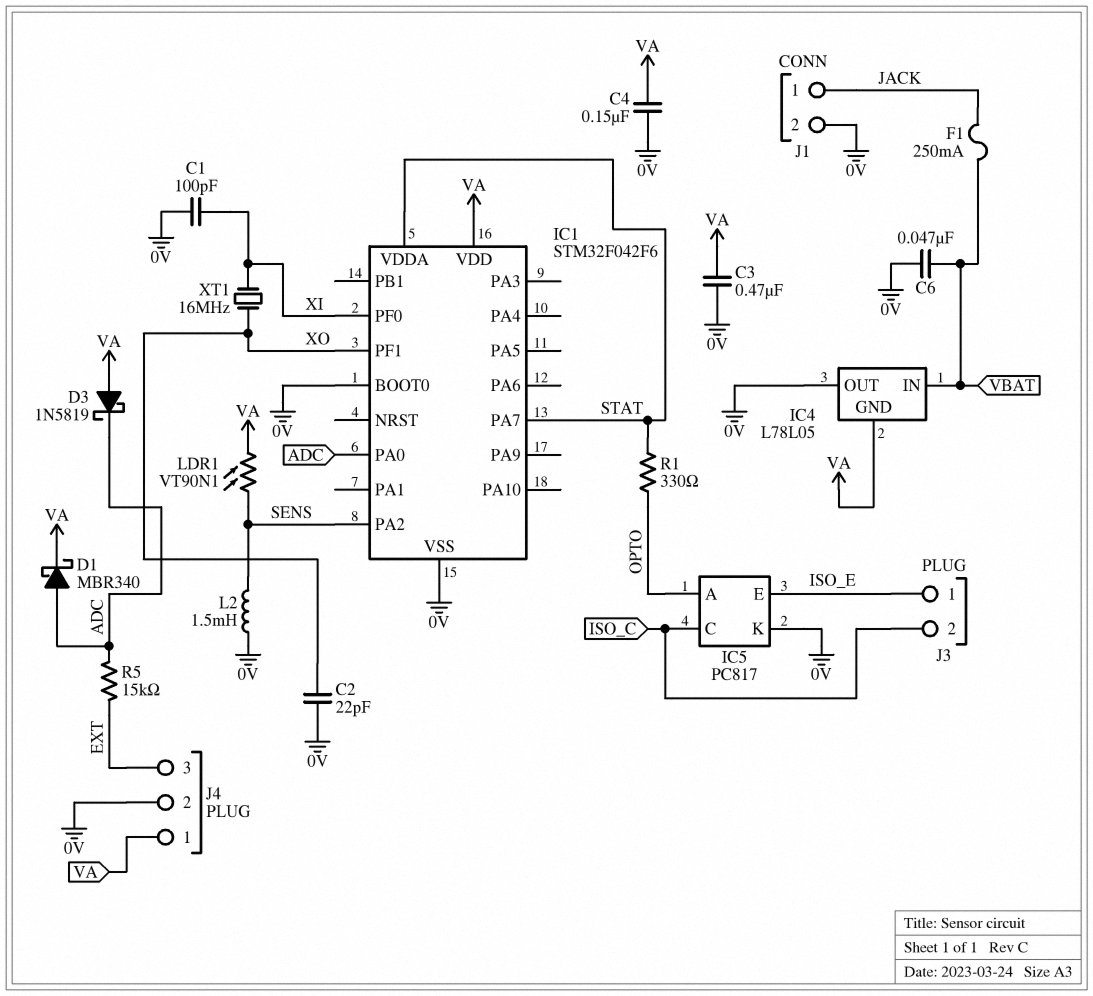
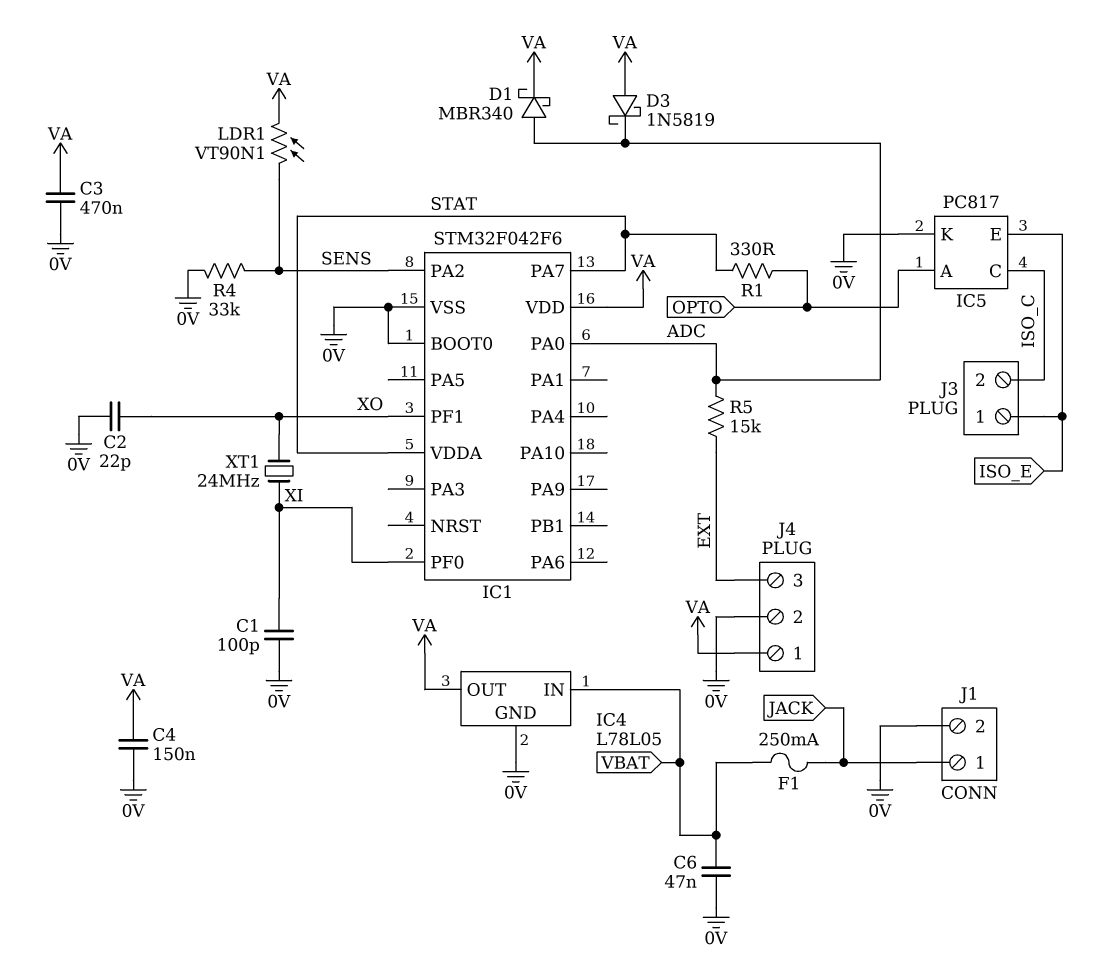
IC4 pin GND: VA -> 0V
IC4 pin OUT: 0V -> VA
L2: 1.5mH (0V, SENS) -> none
R4: none -> 33k (0V, SENS)
XT1: 16MHz (XI, XO) -> 24MHz (XI, XO)

